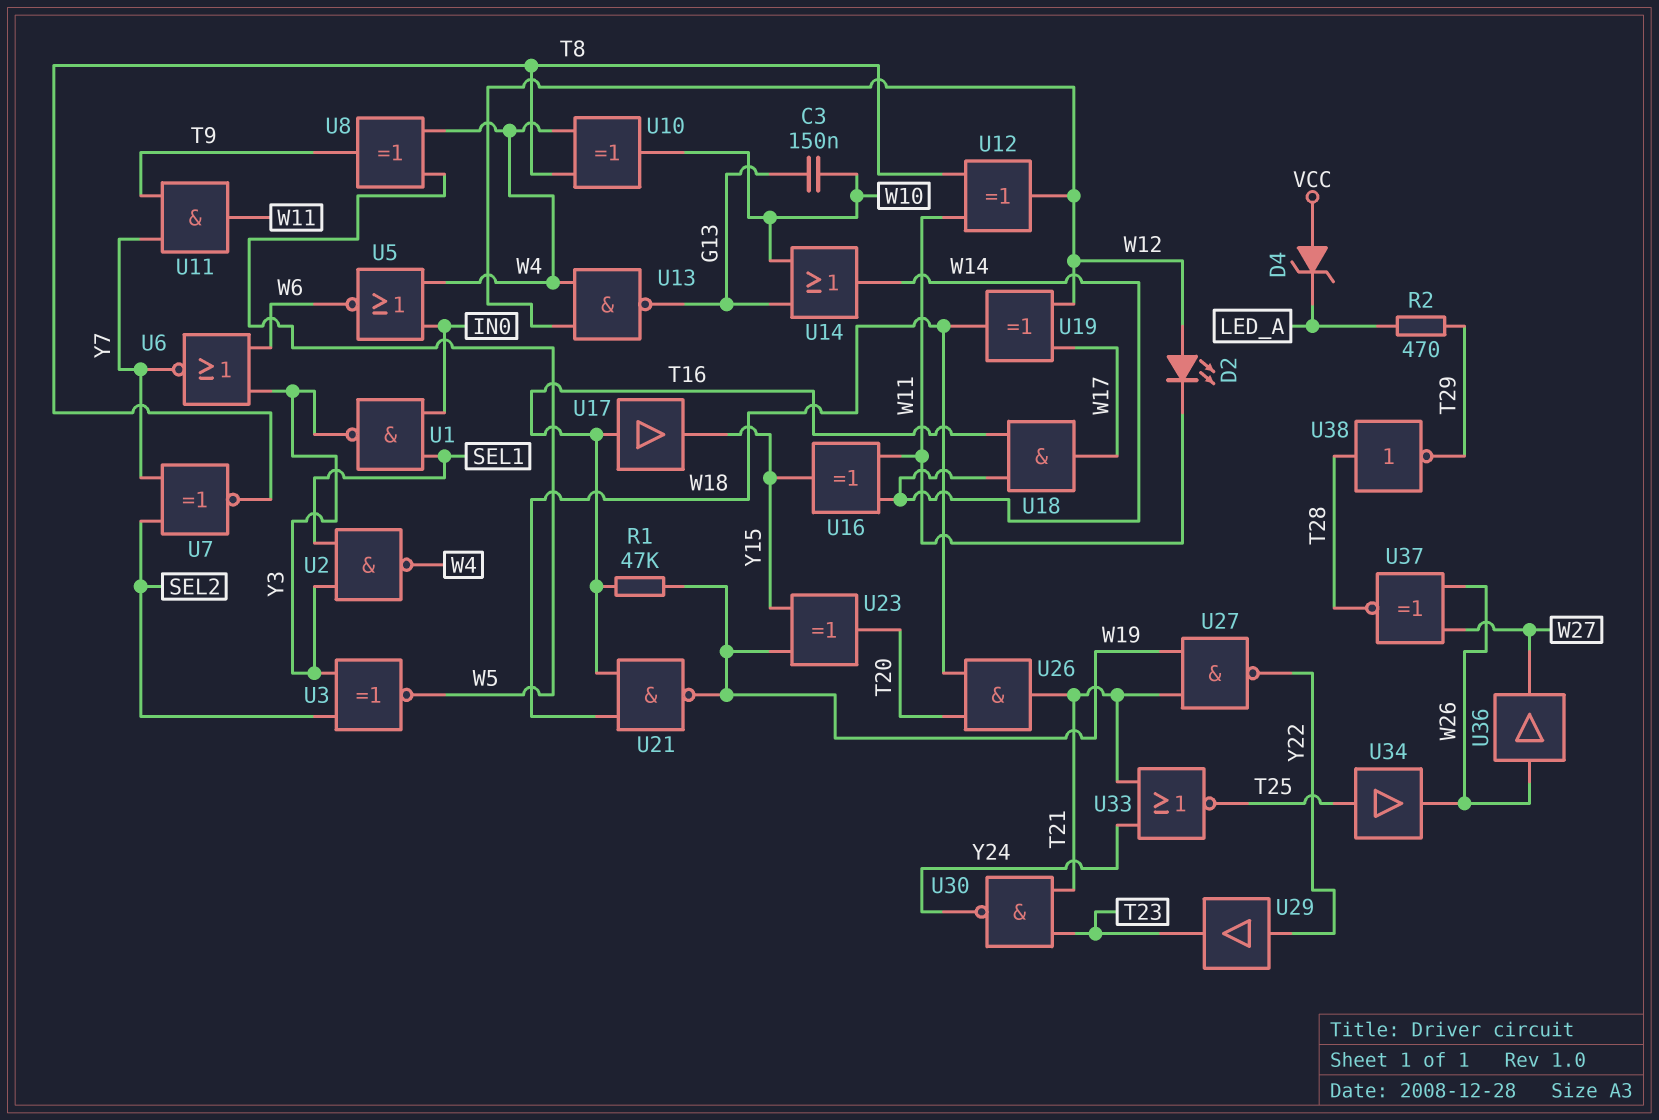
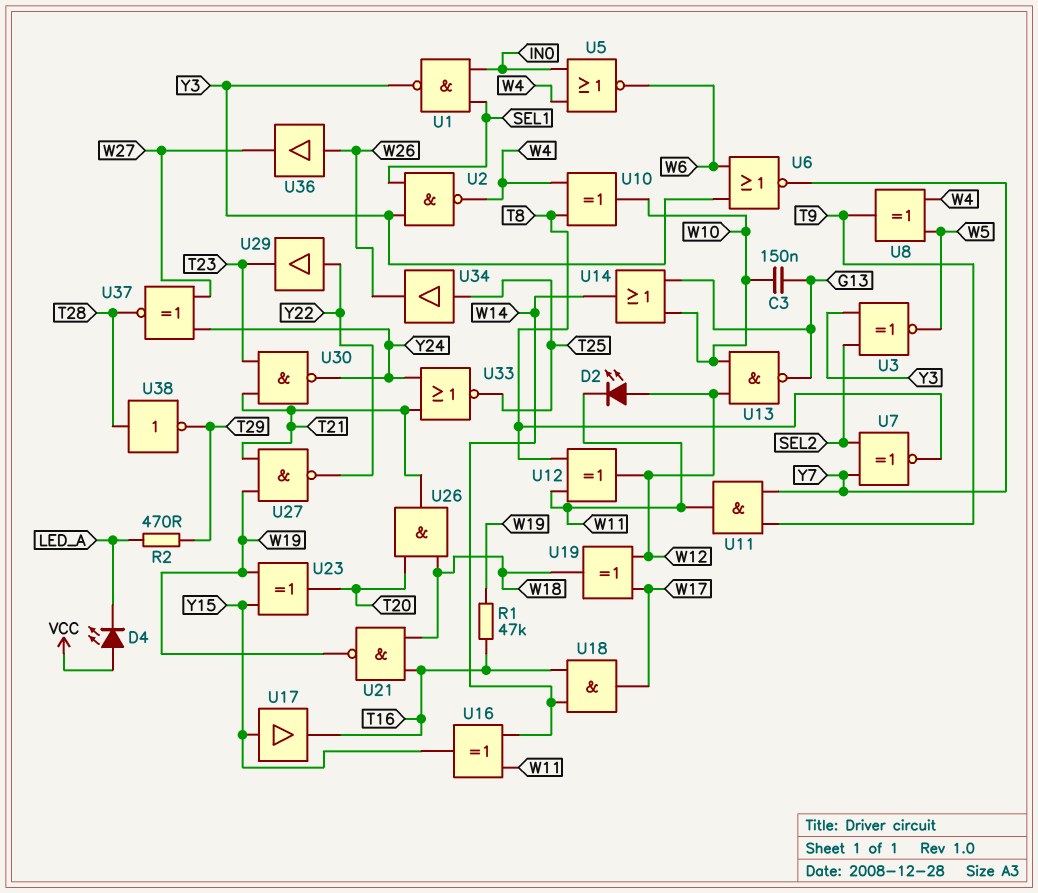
D4: zener (A VCC, K LED_A) -> LED (A VCC, K LED_A)
U13: NAND (in W4, in W12, out G13) -> NAND (in W10, in W12, out G13)
U17: buffer (in T16, out Y15) -> buffer (in Y15, out T16)
U37: XNOR (in W26, in W27, out T28) -> XNOR (in W27, in Y24, out T28)

